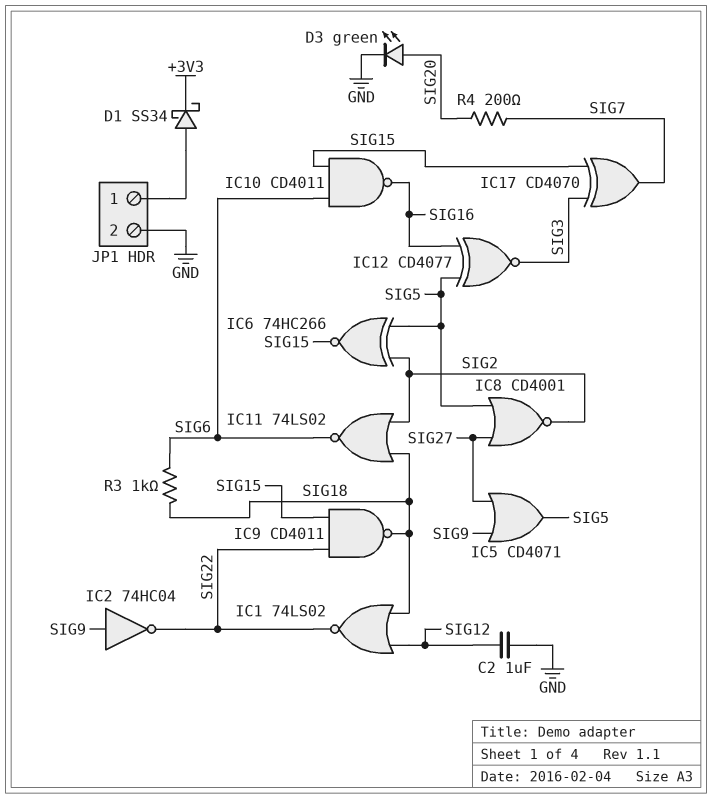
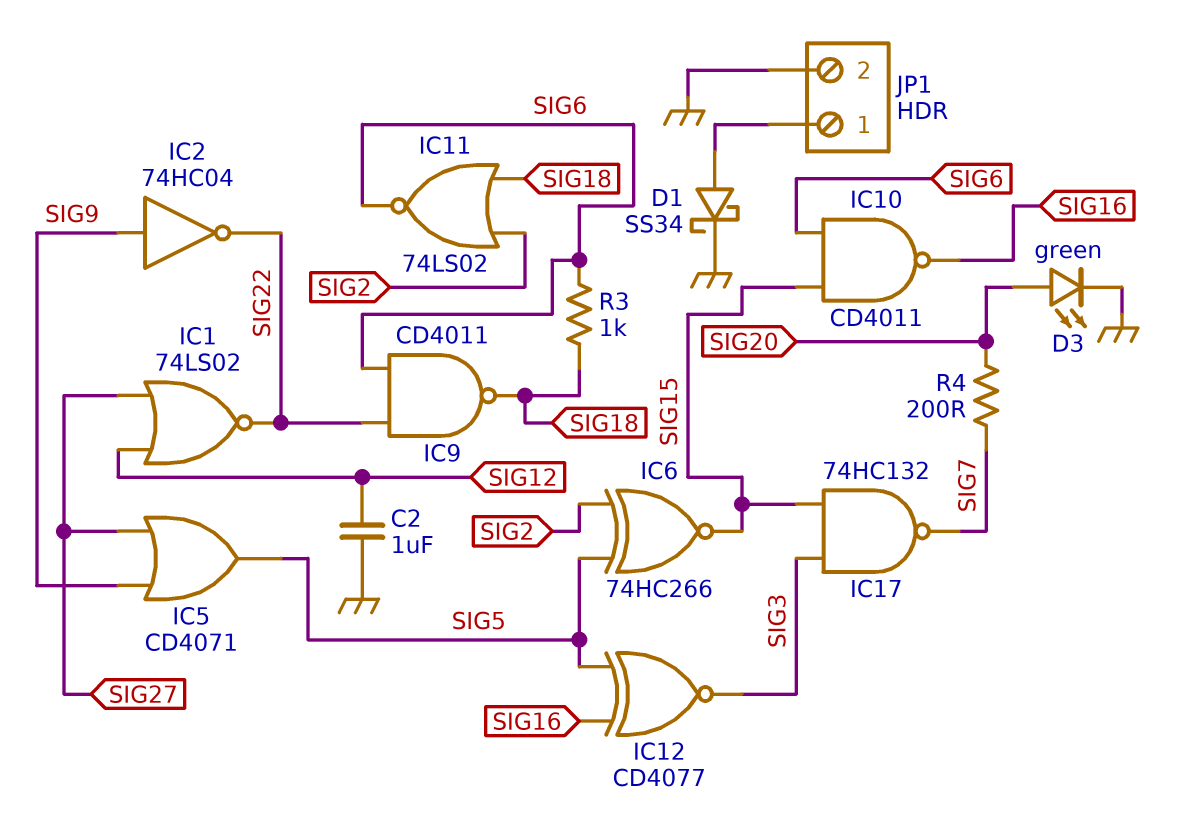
D1: schottky SS34 (A JP1/1, K +3V3) -> schottky SS34 (A JP1/1, K GND)
IC1: NOR 74LS02 (in SIG12, in SIG18, out SIG22) -> NOR 74LS02 (in SIG12, in SIG27, out SIG22)
IC8: NOR CD4001 (in SIG5, in SIG27, out SIG2) -> none
IC9: NAND CD4011 (in SIG15, in SIG22, out SIG18) -> NAND CD4011 (in SIG6, in SIG22, out SIG18)
IC17: XOR CD4070 (in SIG3, in SIG15, out SIG7) -> NAND 74HC132 (in SIG3, in SIG15, out SIG7)

